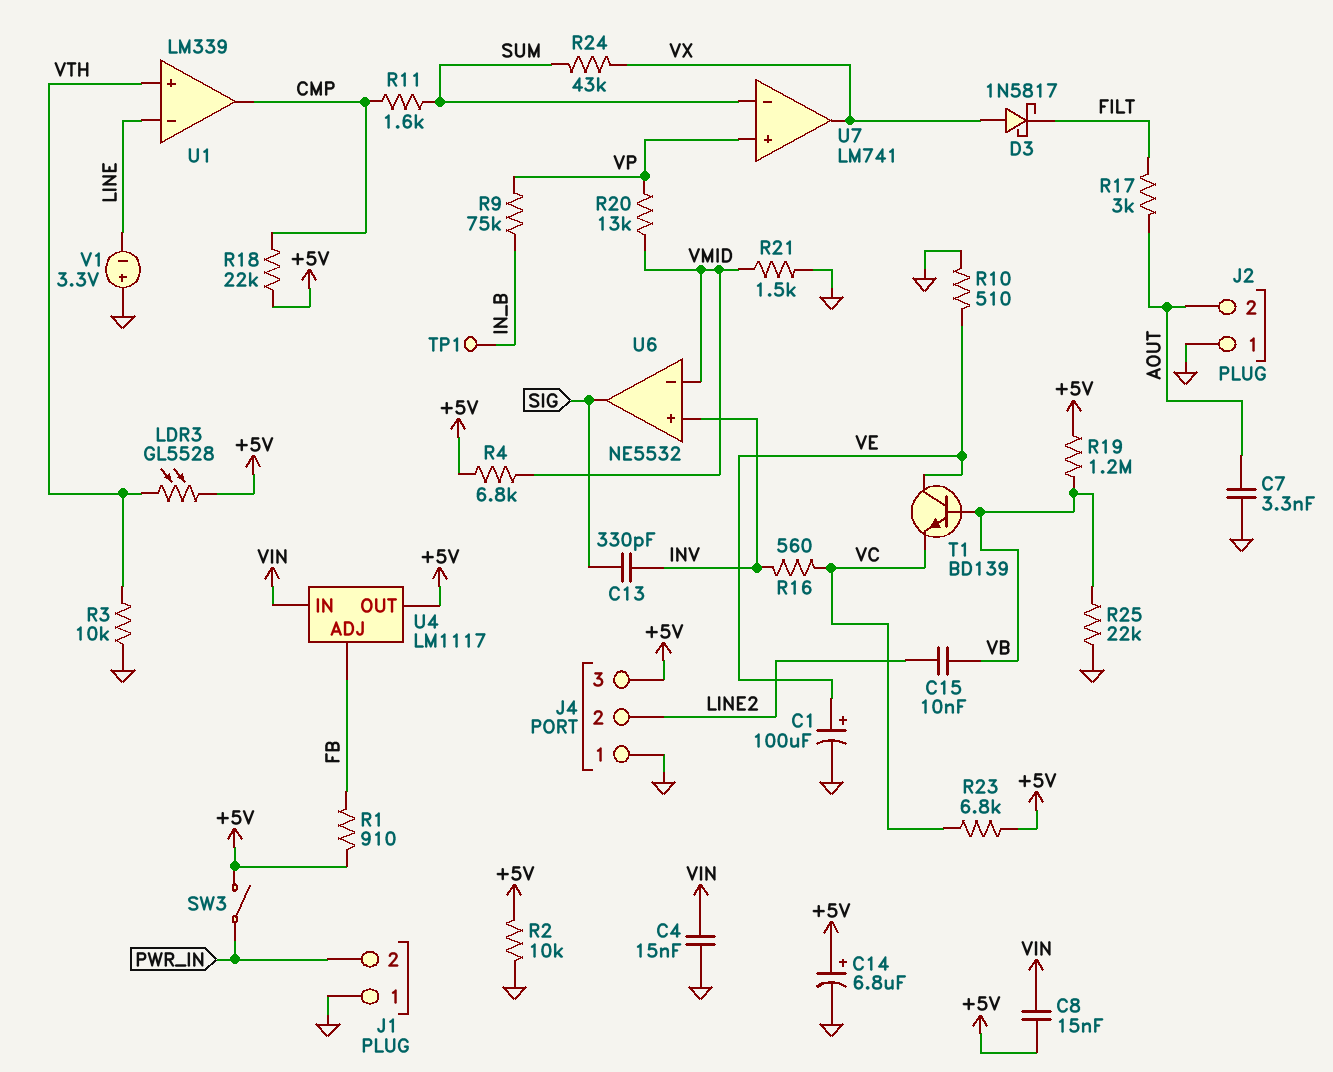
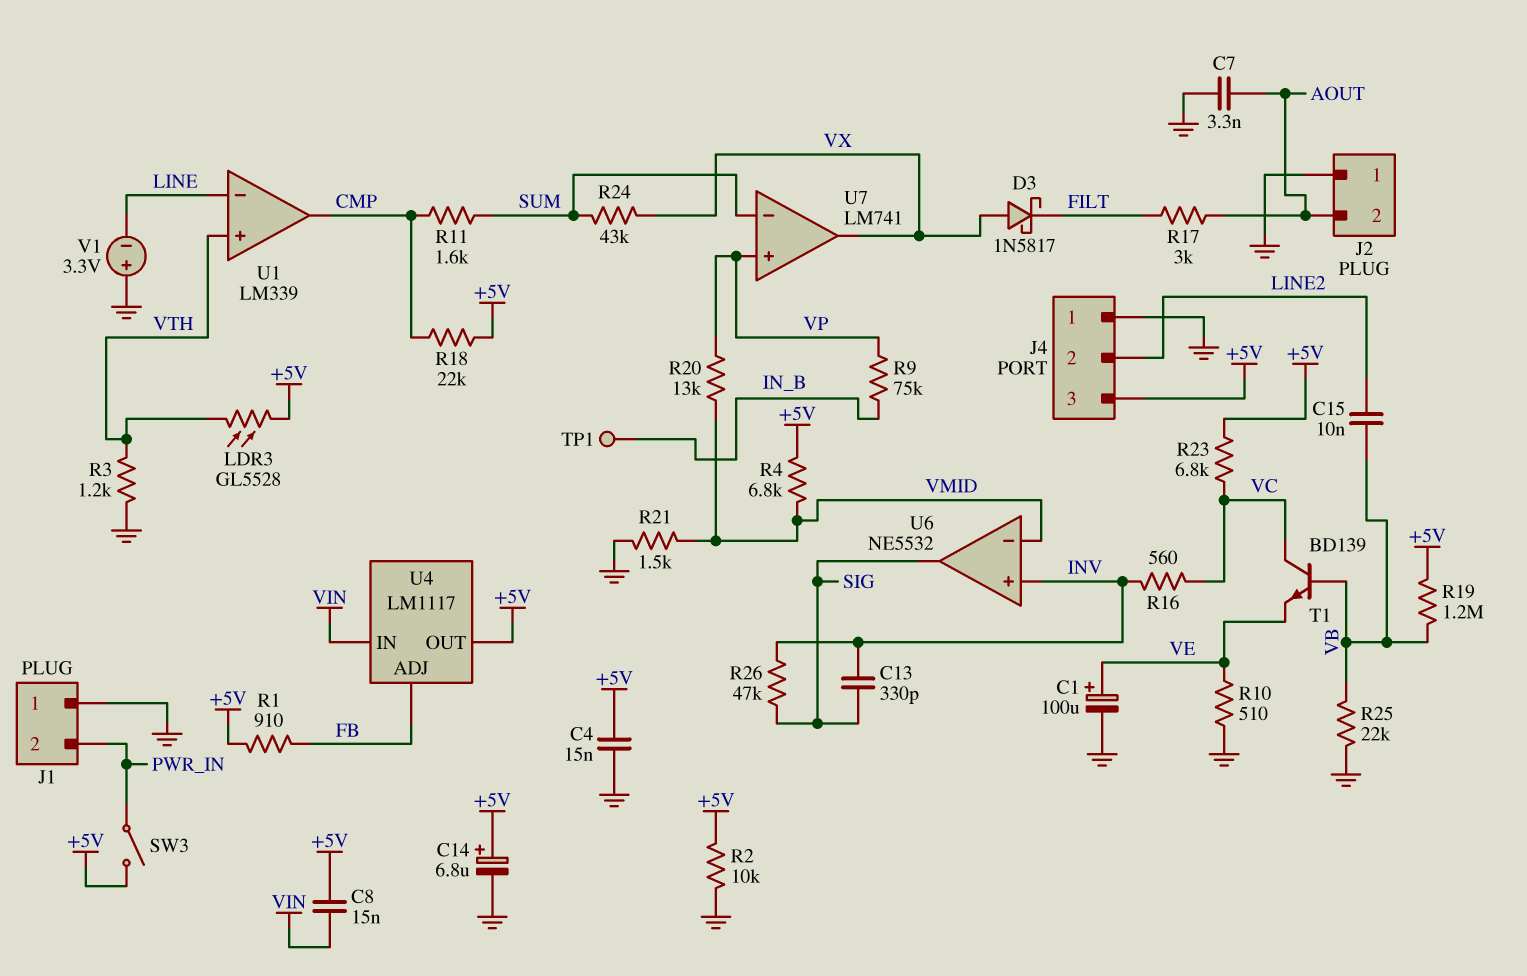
C4: 15nF (GND, VIN) -> 15nF (+5V, GND)
R3: 10k (GND, VTH) -> 1.2k (GND, VTH)
R26: none -> 47k (INV, SIG)
T1: NPN BD139 (B VB, C VE, E VC) -> NPN BD139 (B VB, C VC, E VE)

